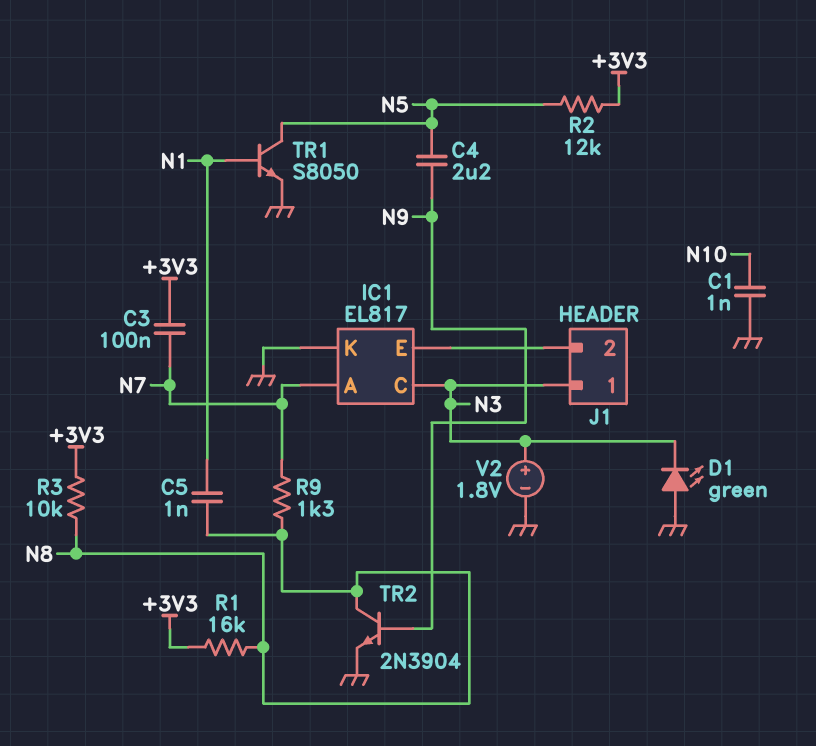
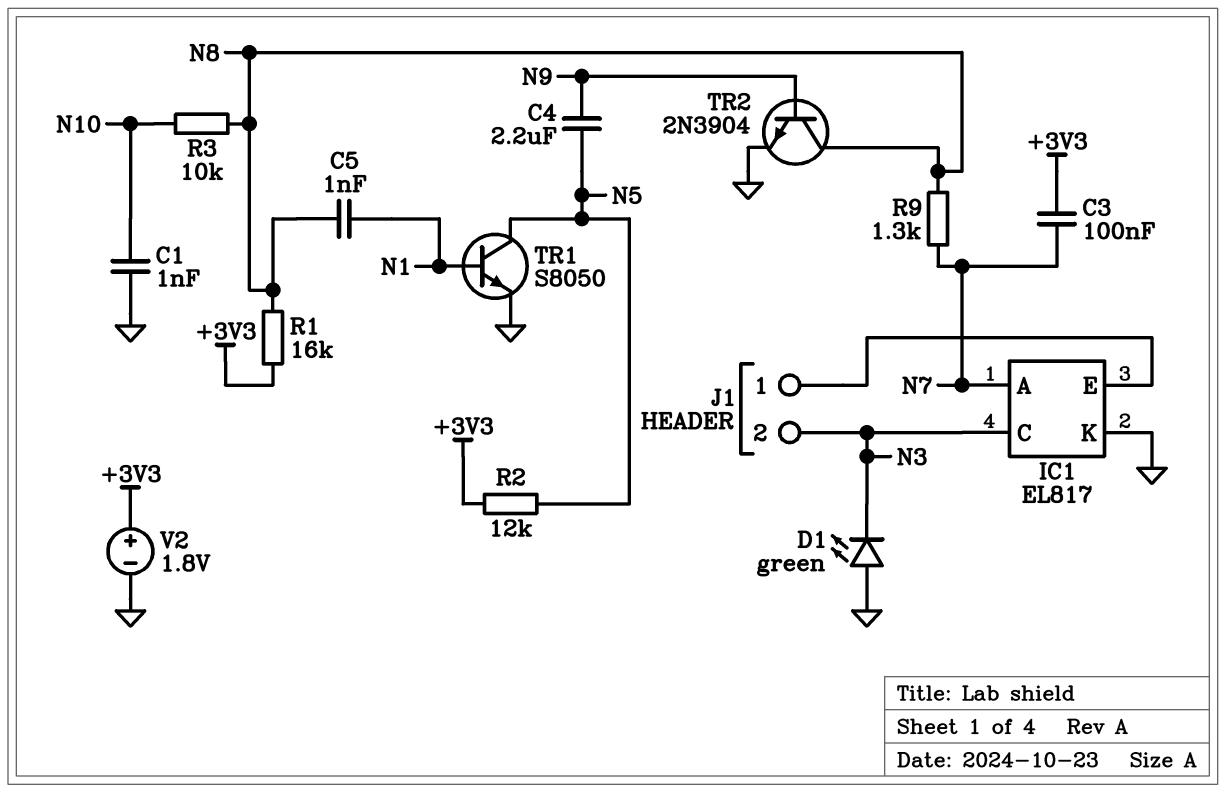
J1 pin 1: N3 -> IC1/E
J1 pin 2: IC1/E -> N3
R3: 10k (+3V3, N8) -> 10k (N8, N10)
V2: 1.8V (plus N3, minus GND) -> 1.8V (plus +3V3, minus GND)

